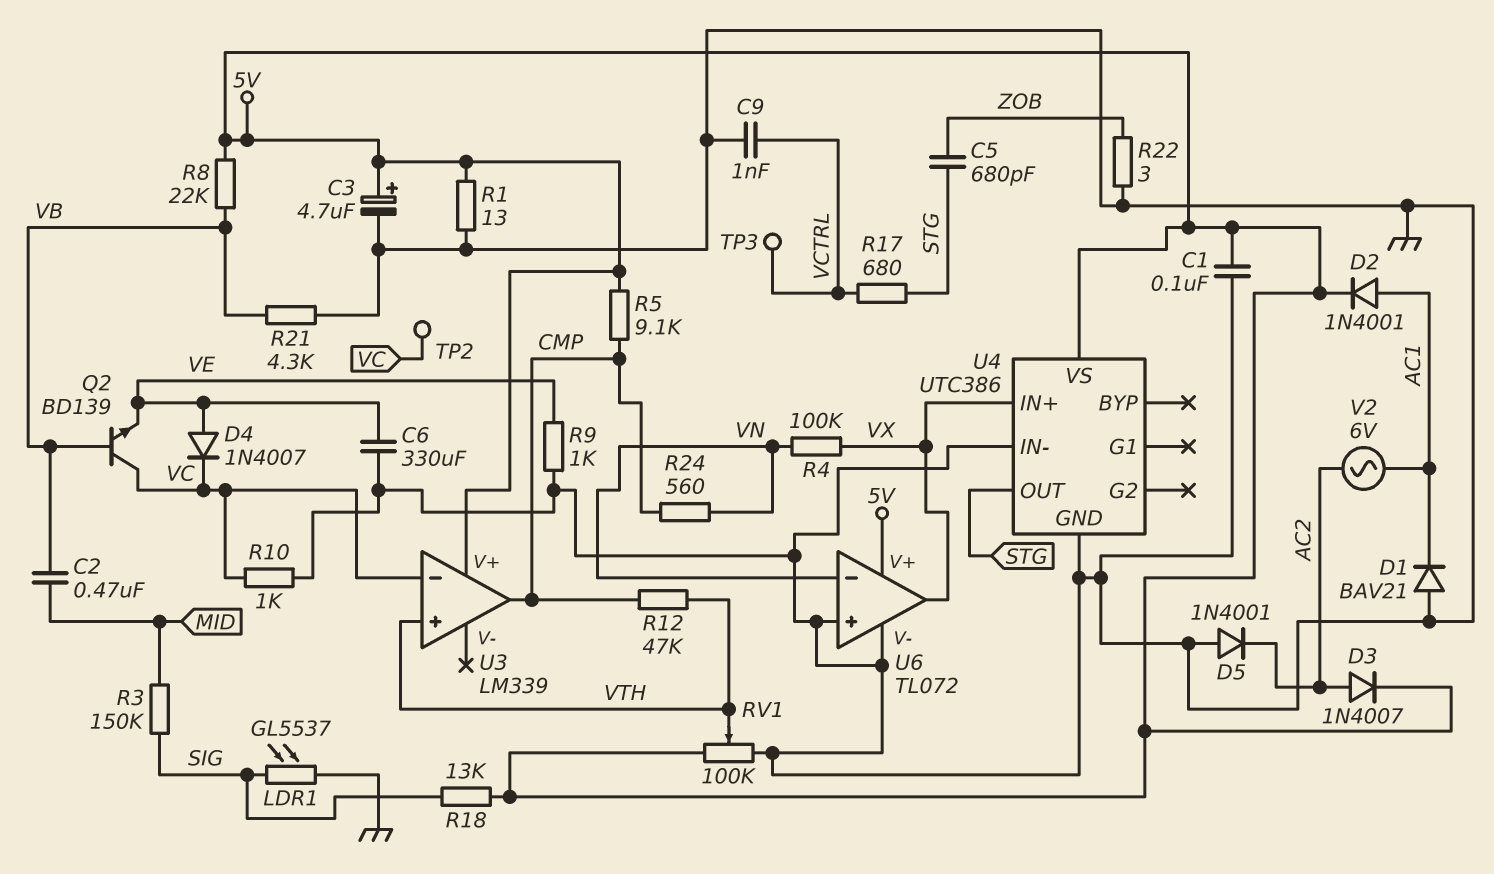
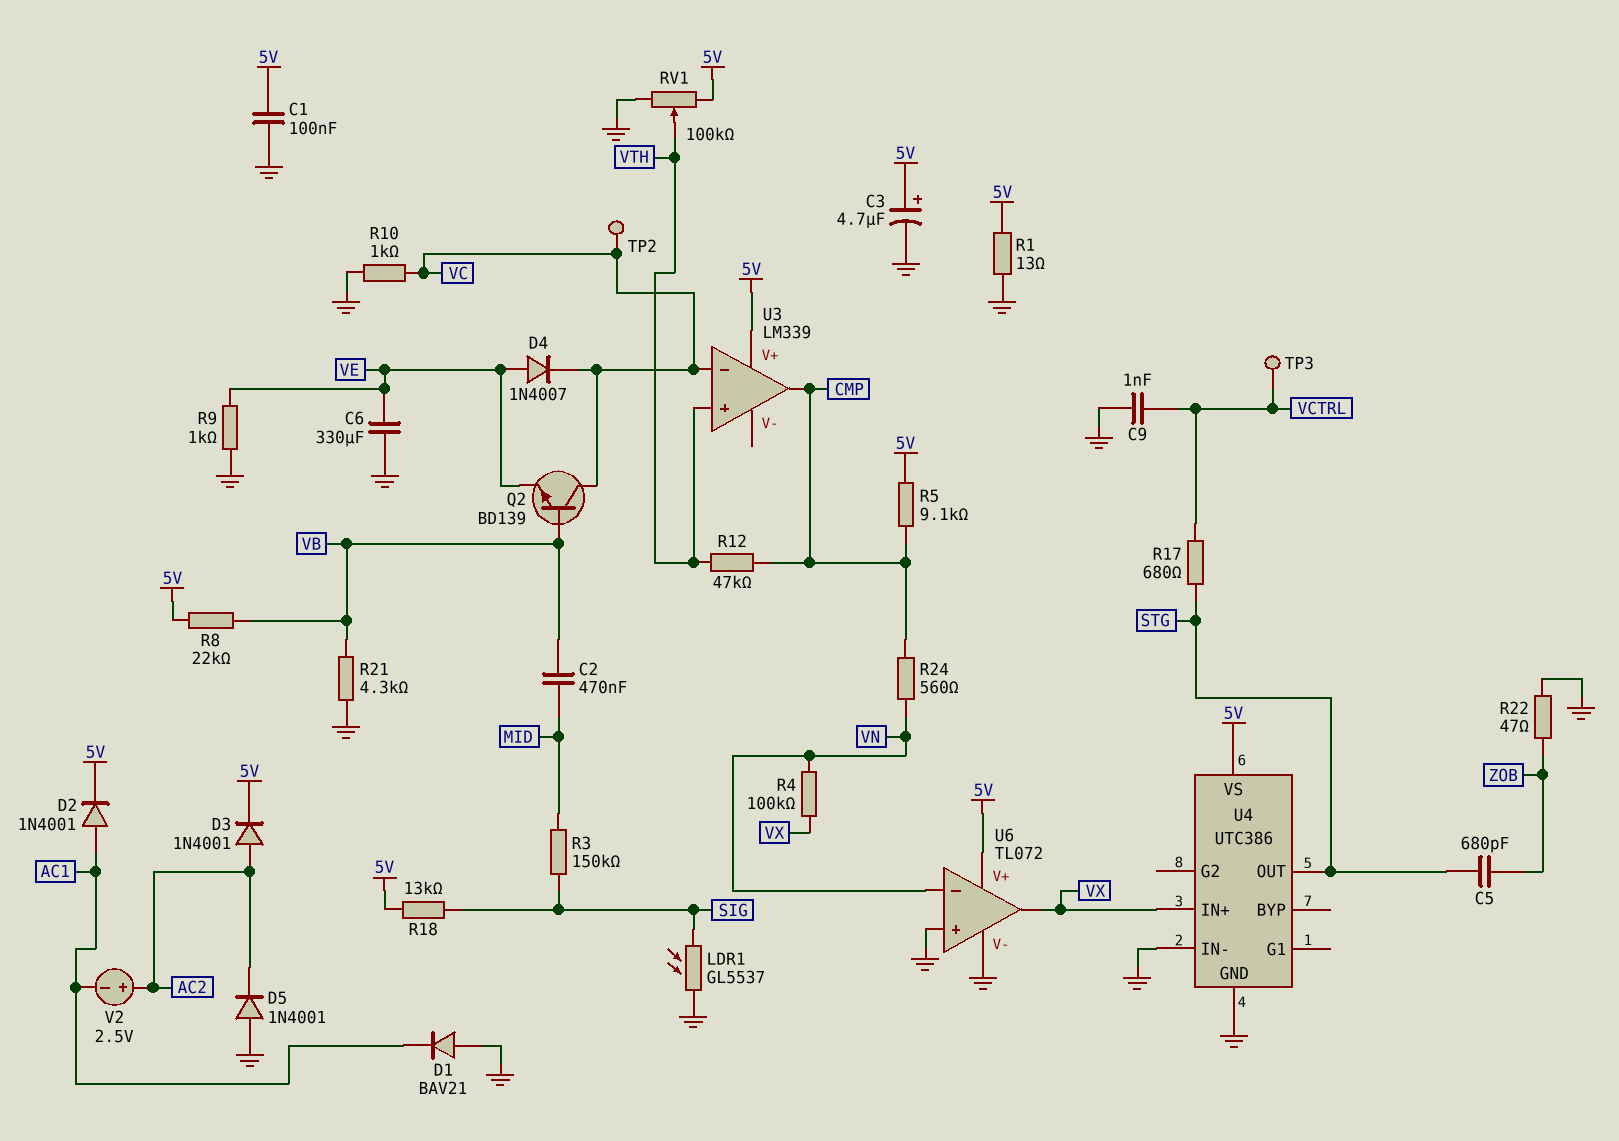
D3: diode 1N4007 (A AC2, K 5V) -> diode 1N4001 (A AC2, K 5V)
R22: 3 (GND, ZOB) -> 47 (GND, ZOB)
V2: AC 6V (AC1, AC2) -> 2.5V (plus AC2, minus AC1)

